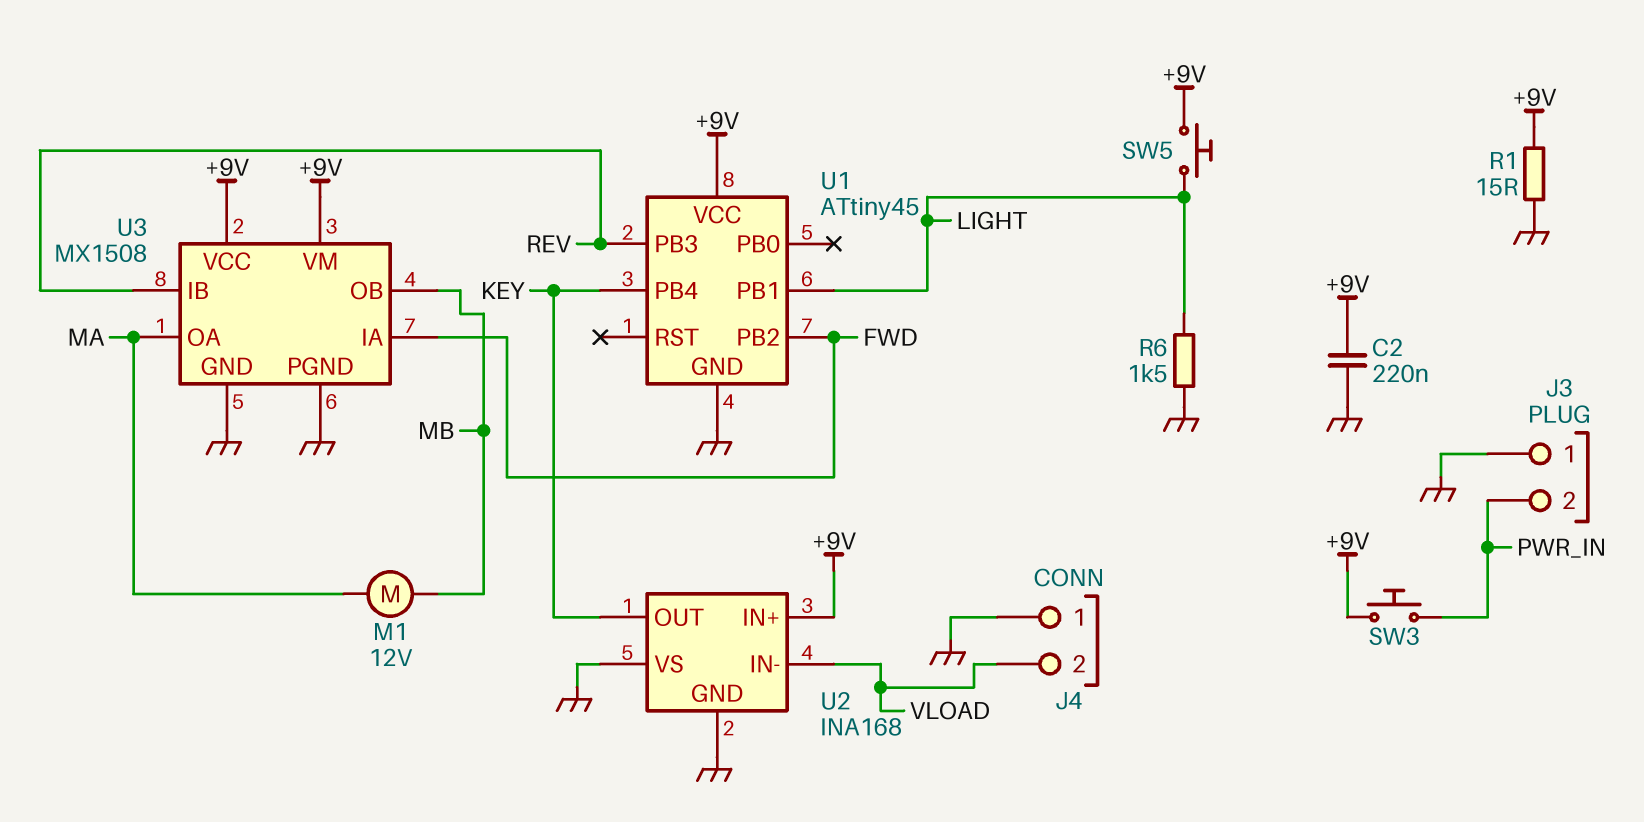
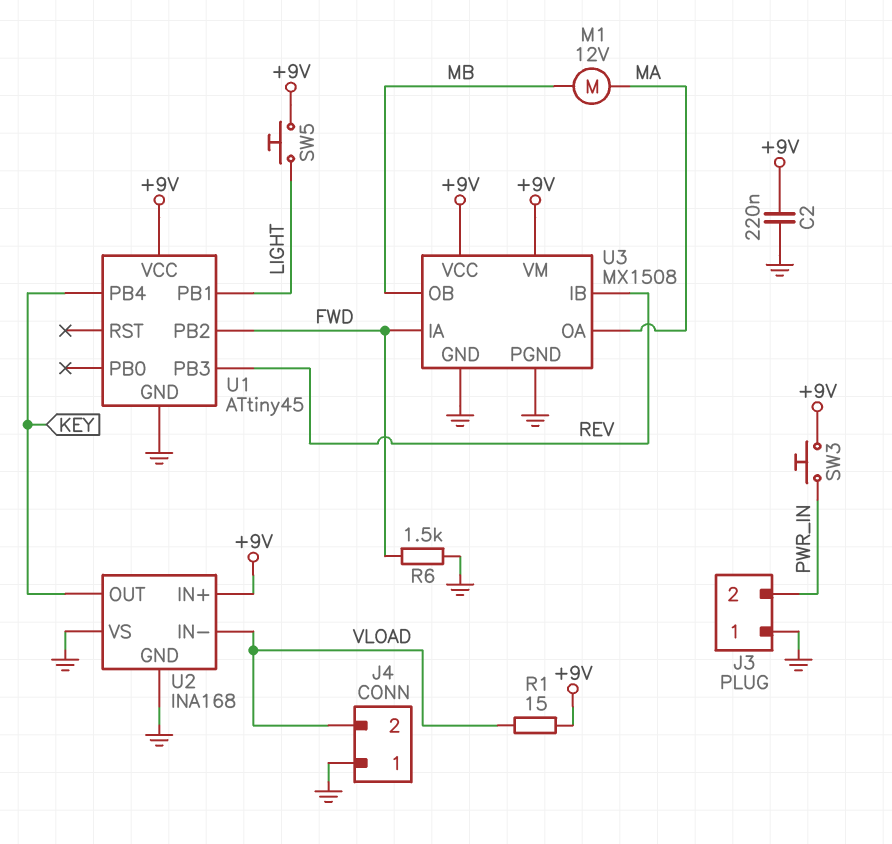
R1: 15 (+9V, GND) -> 15 (+9V, VLOAD)
R6: 1.5k (GND, LIGHT) -> 1.5k (FWD, GND)

